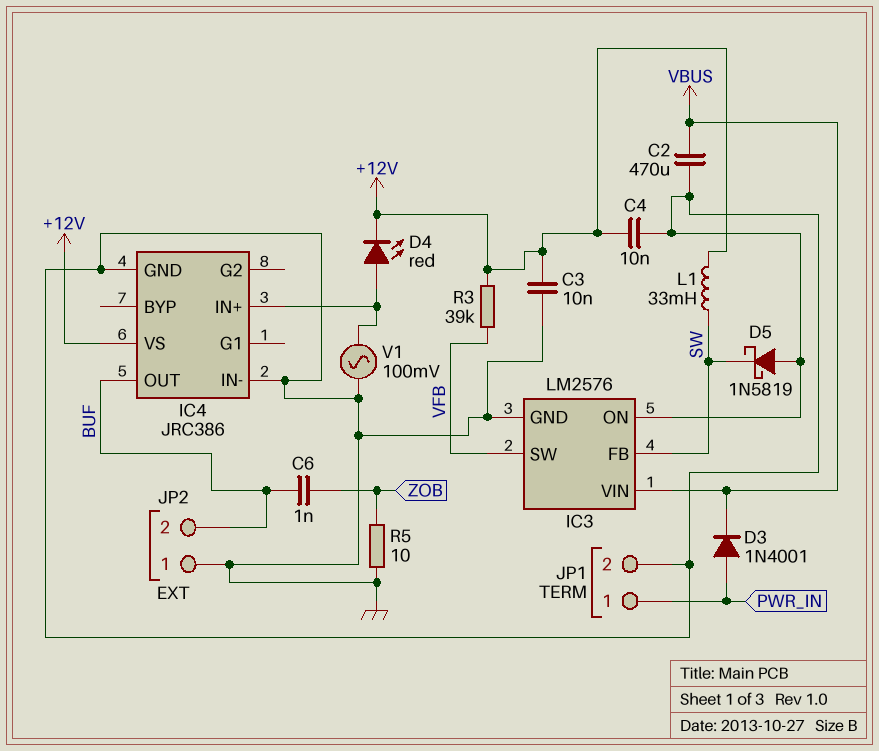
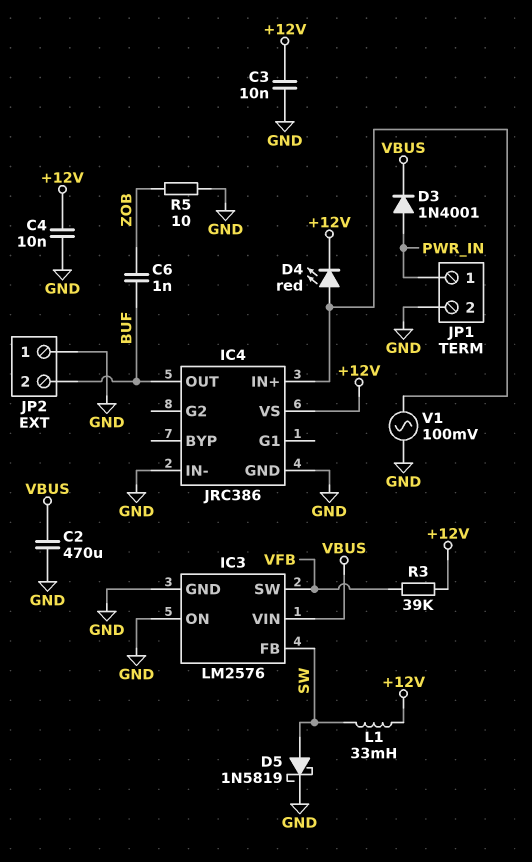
D5: schottky 1N5819 (A GND, K SW) -> schottky 1N5819 (A SW, K GND)

